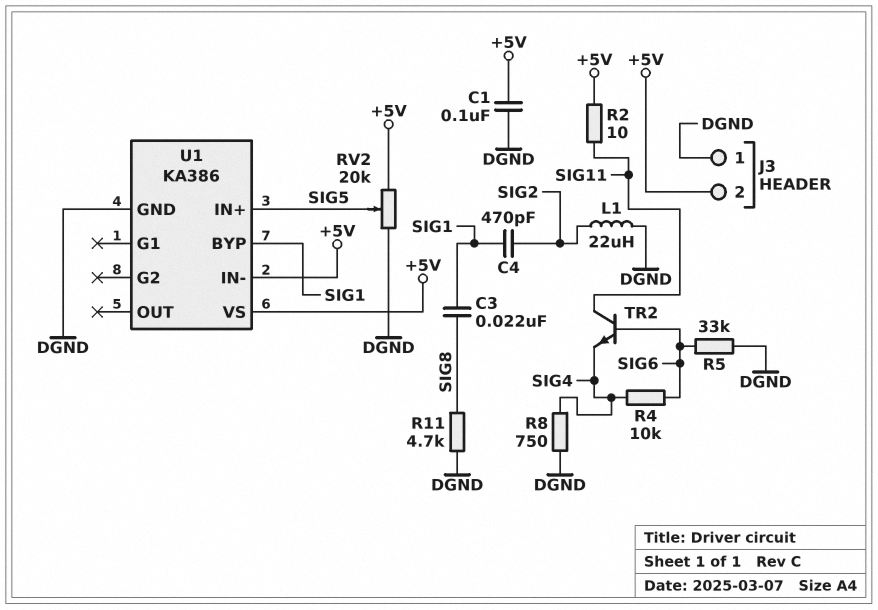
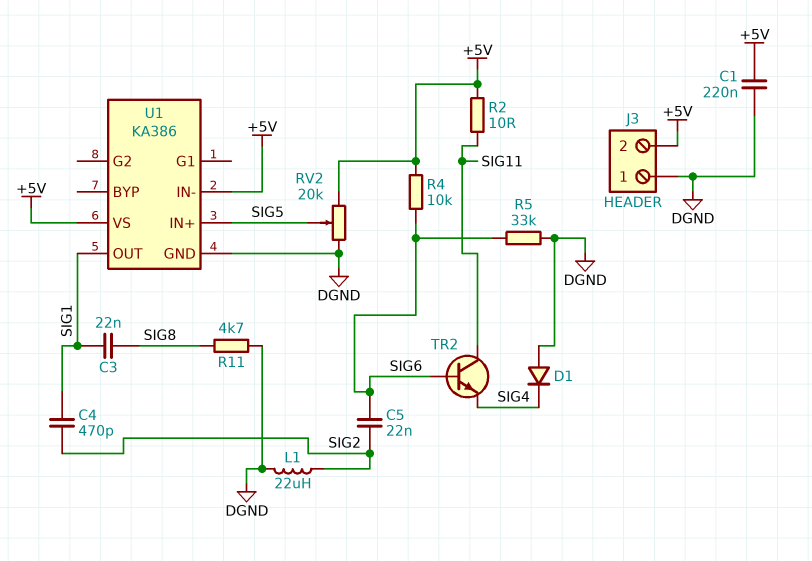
C1: 100nF (+5V, DGND) -> 220nF (+5V, DGND)
C5: none -> 22nF (SIG2, SIG6)
D1: none -> diode (A DGND, K SIG4)
R4: 10k (SIG4, SIG6) -> 10k (+5V, SIG6)
R8: 750 (DGND, SIG4) -> none
U1 pin BYP: SIG1 -> none
U1 pin OUT: none -> SIG1

